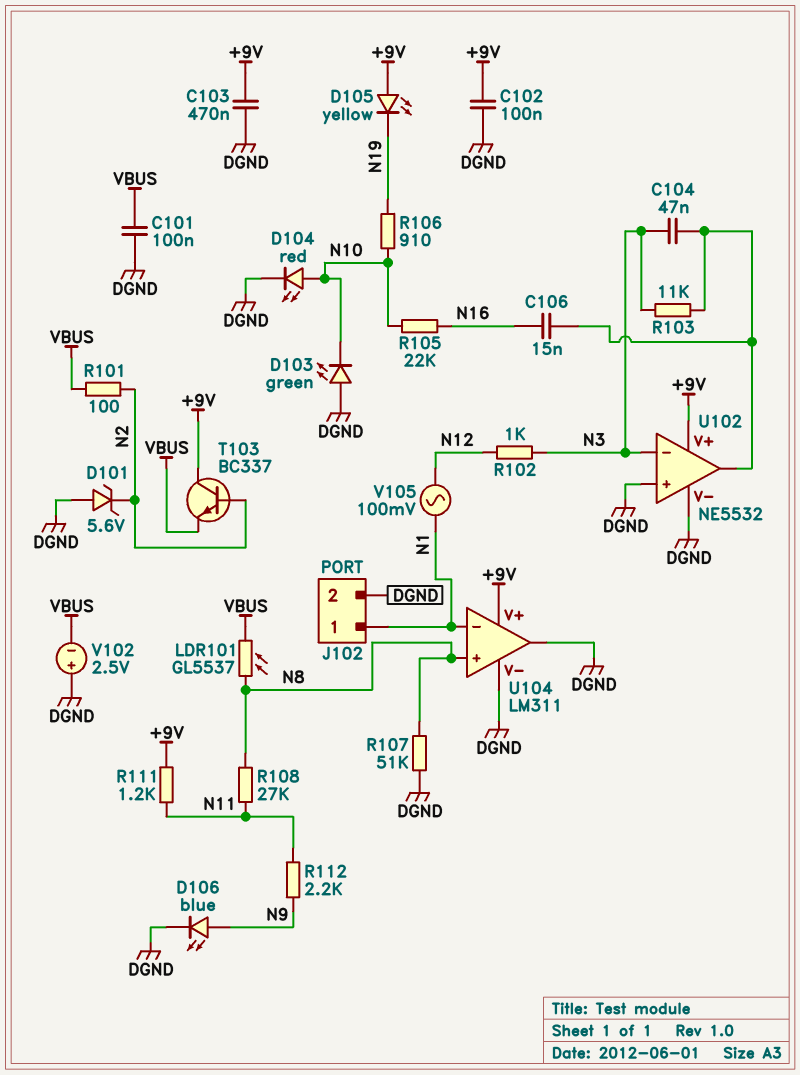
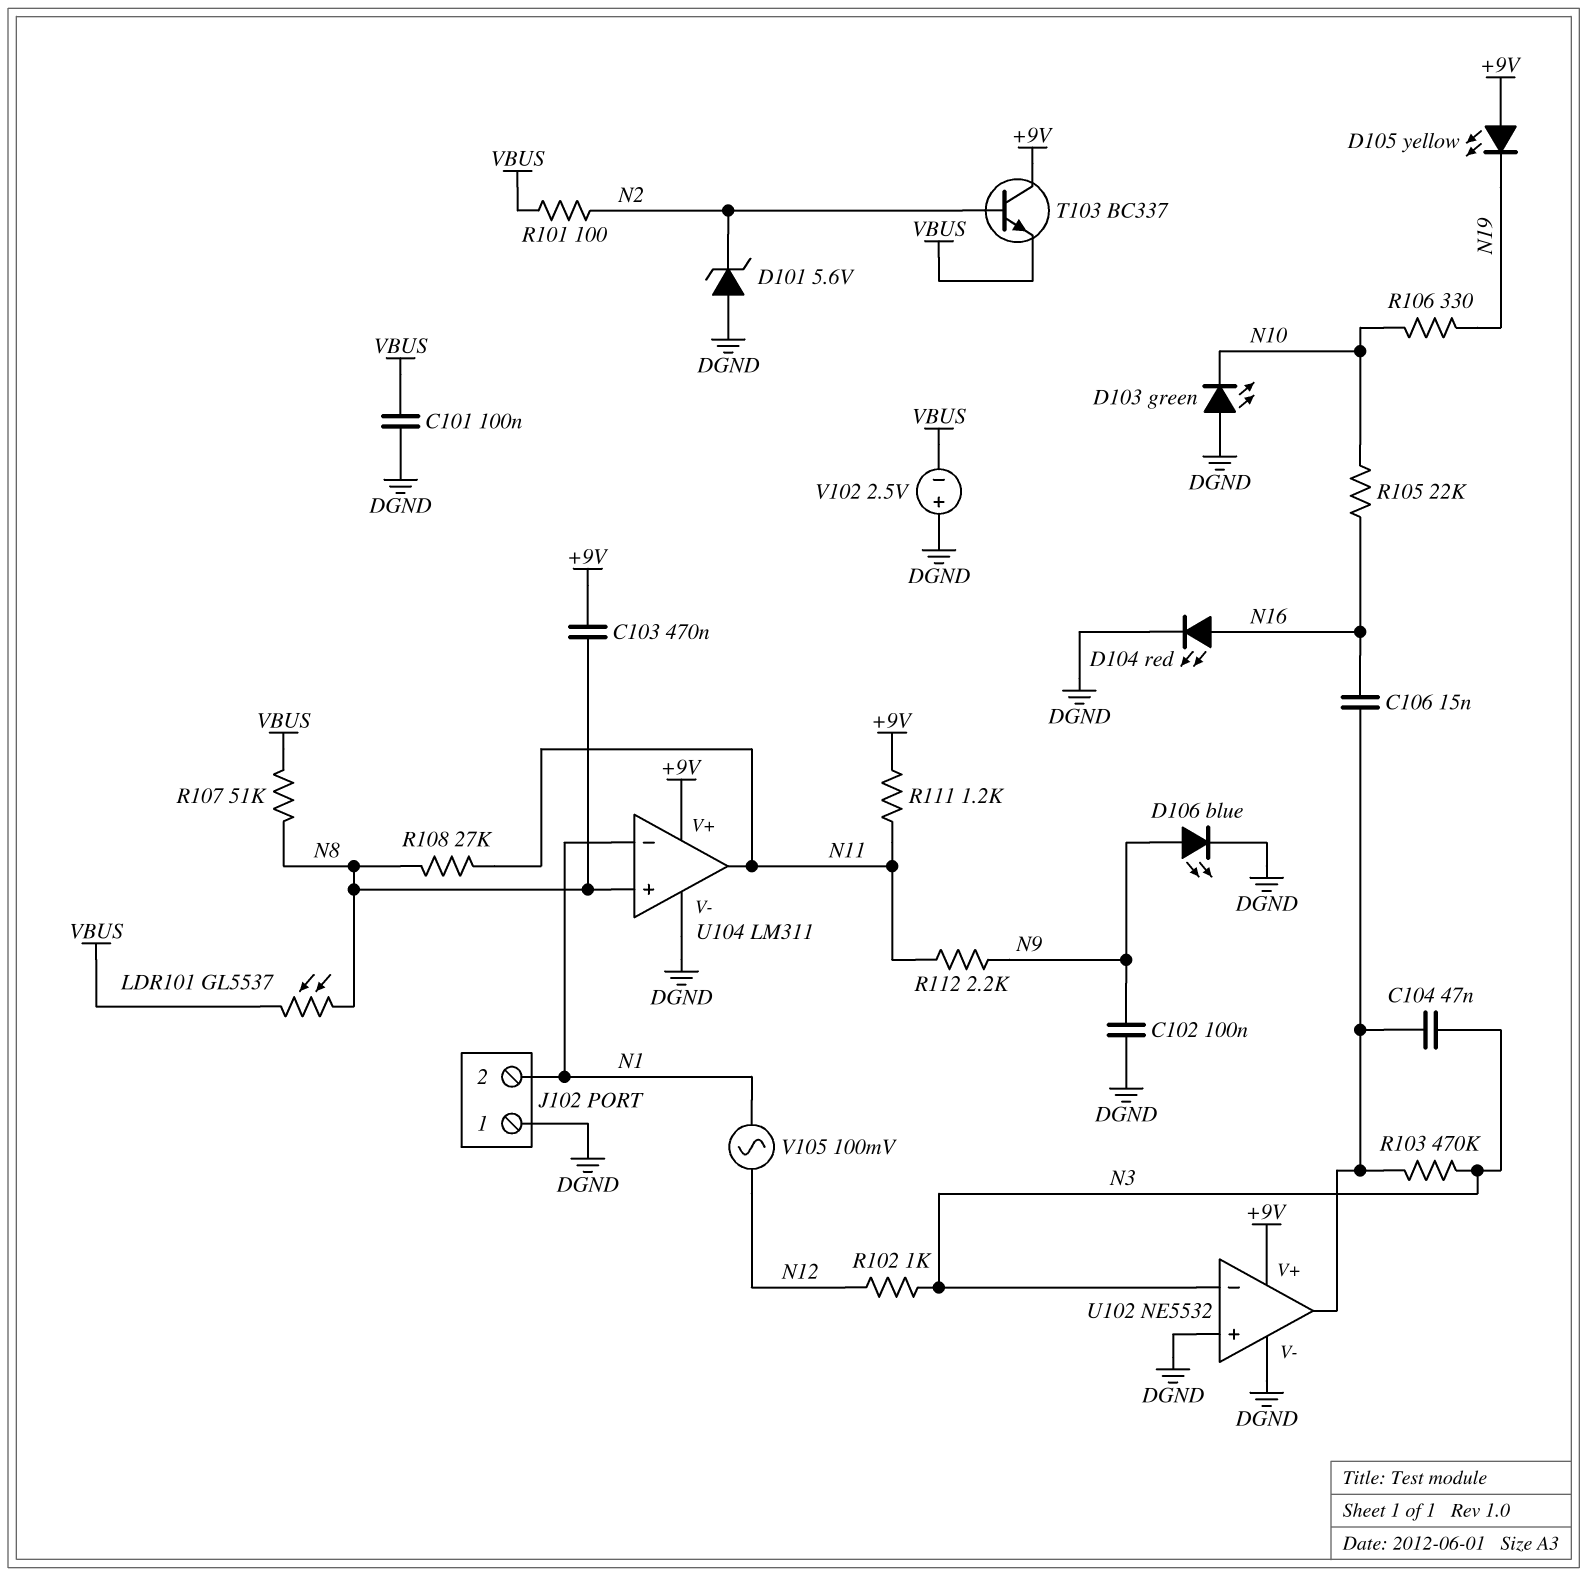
C102: 100nF (+9V, DGND) -> 100nF (DGND, N9)
C103: 470nF (+9V, DGND) -> 470nF (+9V, N8)
D104: LED red (A N10, K DGND) -> LED red (A N16, K DGND)
J102 pin 1: N1 -> DGND
J102 pin 2: DGND -> N1
R103: 11k (N3, U102/out) -> 470k (N3, U102/out)
R106: 910 (N10, N19) -> 330 (N10, N19)
R107: 51k (DGND, N8) -> 51k (N8, VBUS)
U104 pin out: DGND -> N11

